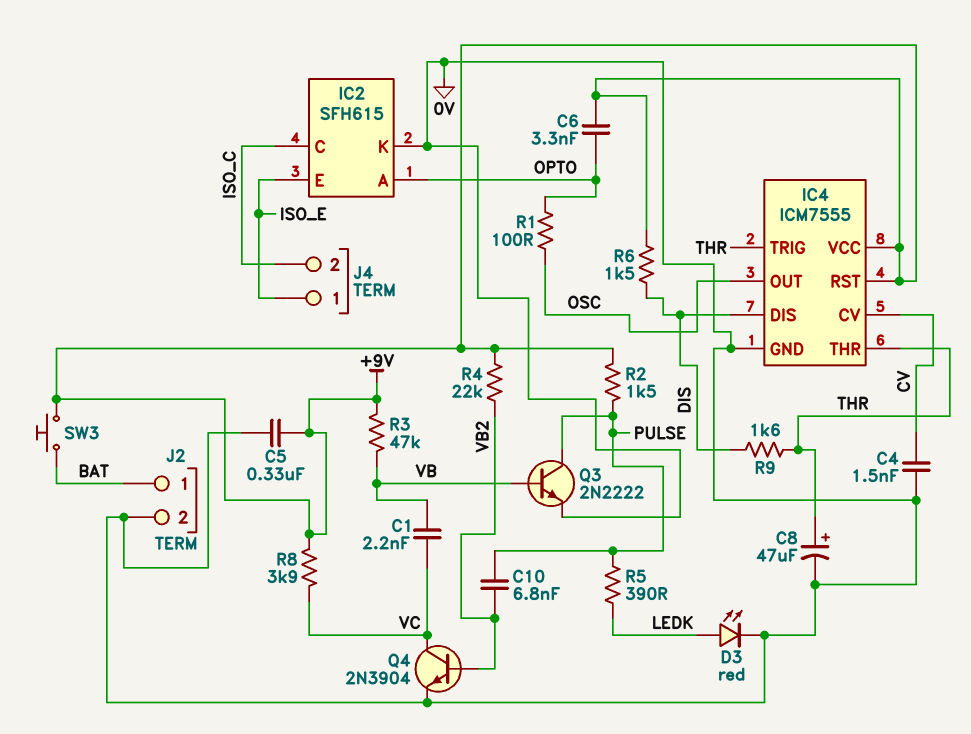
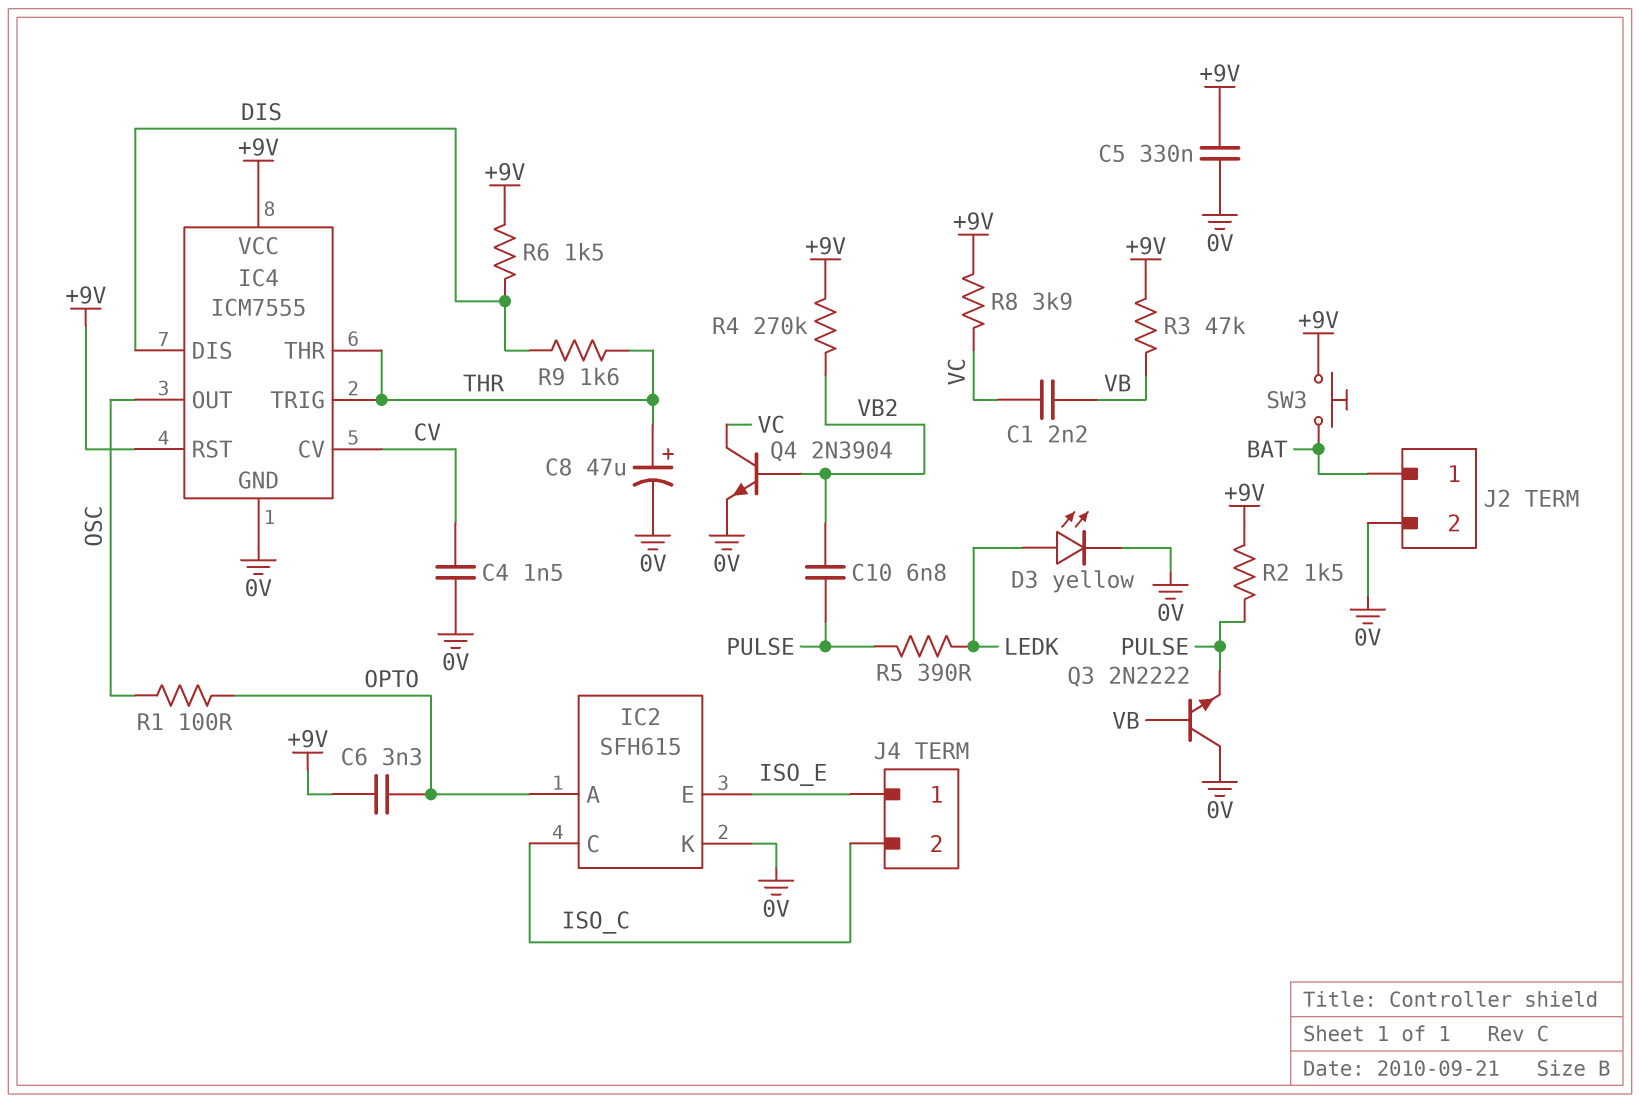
D3: LED red (A LEDK, K 0V) -> LED yellow (A LEDK, K 0V)
Q3: NPN 2N2222 (B VB, C PULSE, E 0V) -> NPN 2N2222 (B VB, C 0V, E PULSE)
R4: 22k (+9V, VB2) -> 270k (+9V, VB2)

